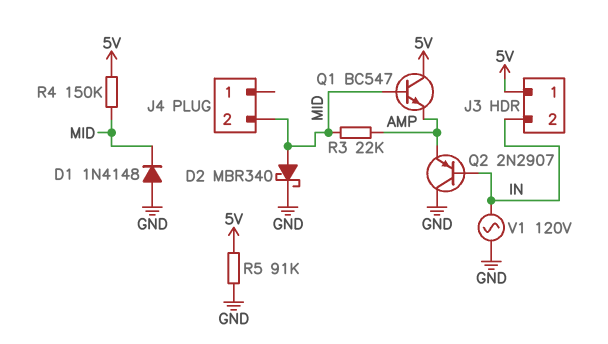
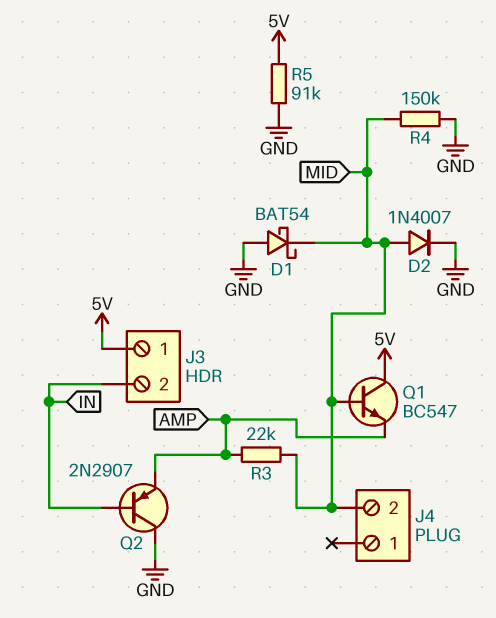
D1: diode 1N4148 (A GND, K MID) -> schottky BAT54 (A GND, K MID)
D2: schottky MBR340 (A MID, K GND) -> diode 1N4007 (A MID, K GND)
R4: 150k (5V, MID) -> 150k (GND, MID)
V1: AC 120V (GND, IN) -> none

